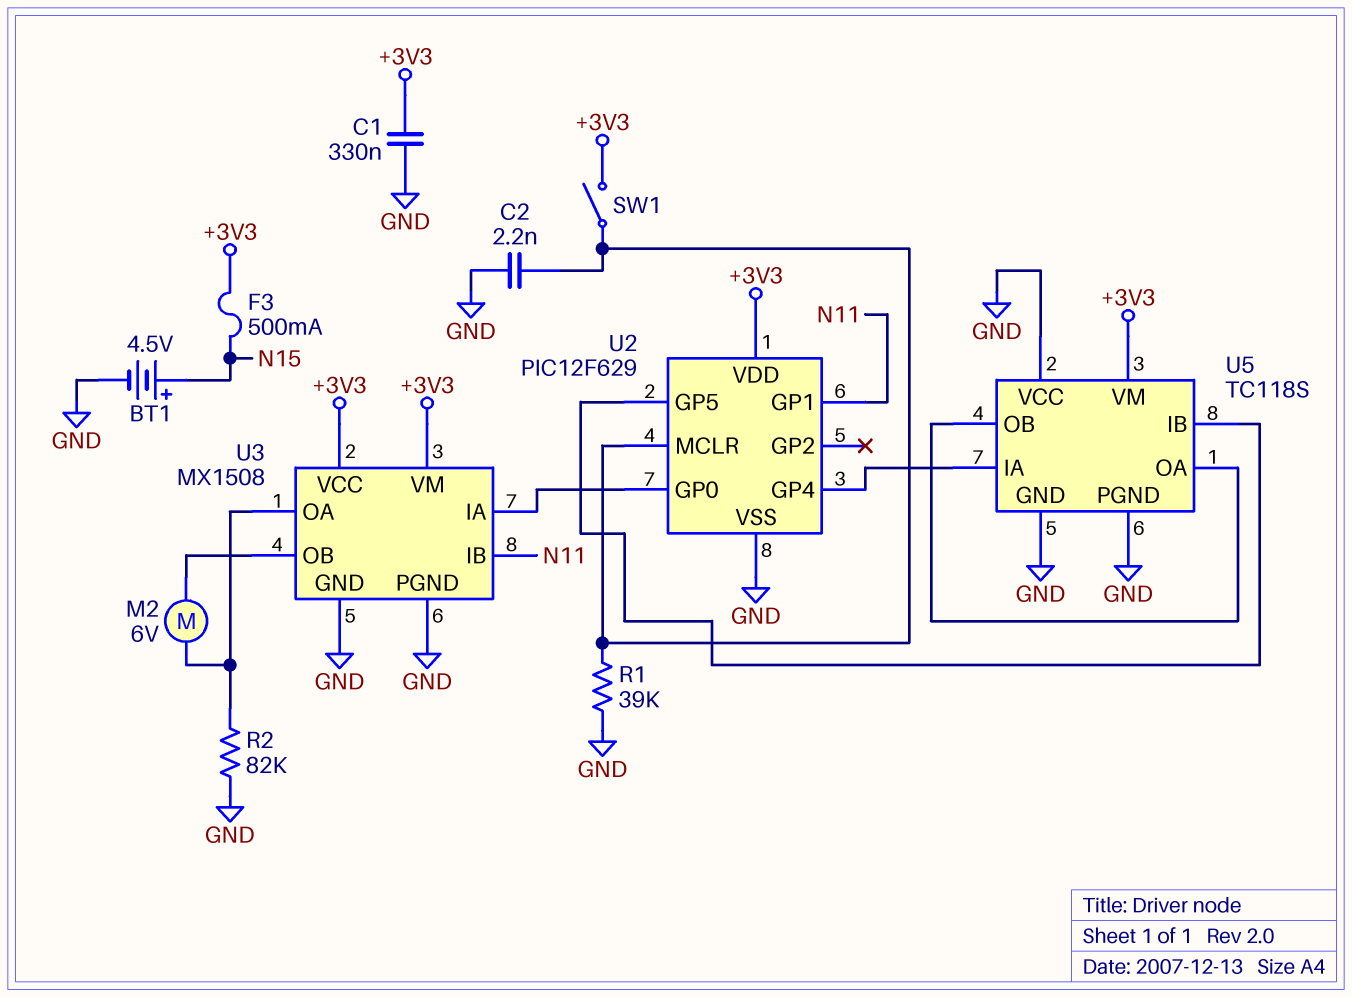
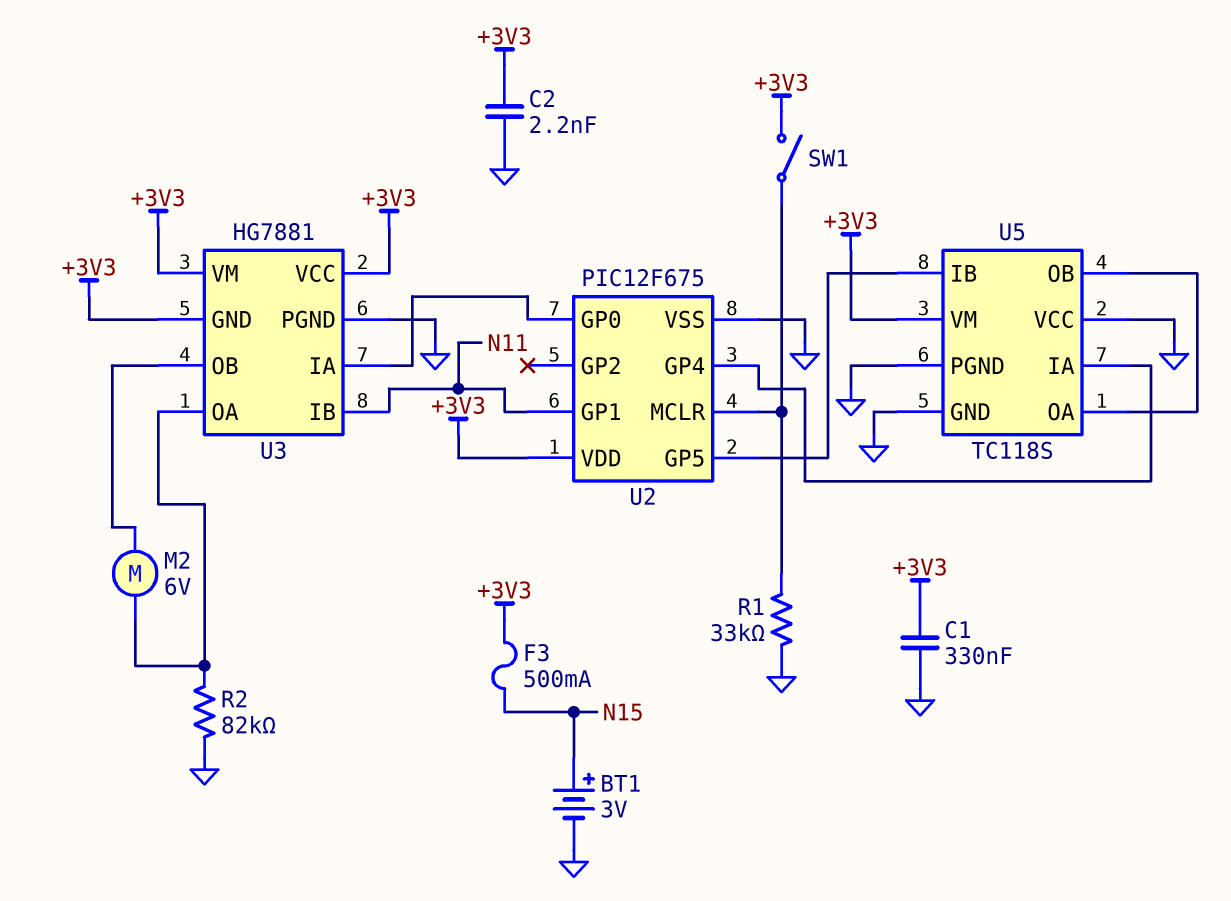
BT1: 4.5V (plus N15, minus GND) -> 3V (plus N15, minus GND)
C2: 2.2nF (GND, U2/MCLR) -> 2.2nF (+3V3, GND)
R1: 39k (GND, U2/MCLR) -> 33k (GND, U2/MCLR)
U2: PIC12F629 -> PIC12F675
U3: MX1508 -> HG7881
U3 pin GND: GND -> +3V3

